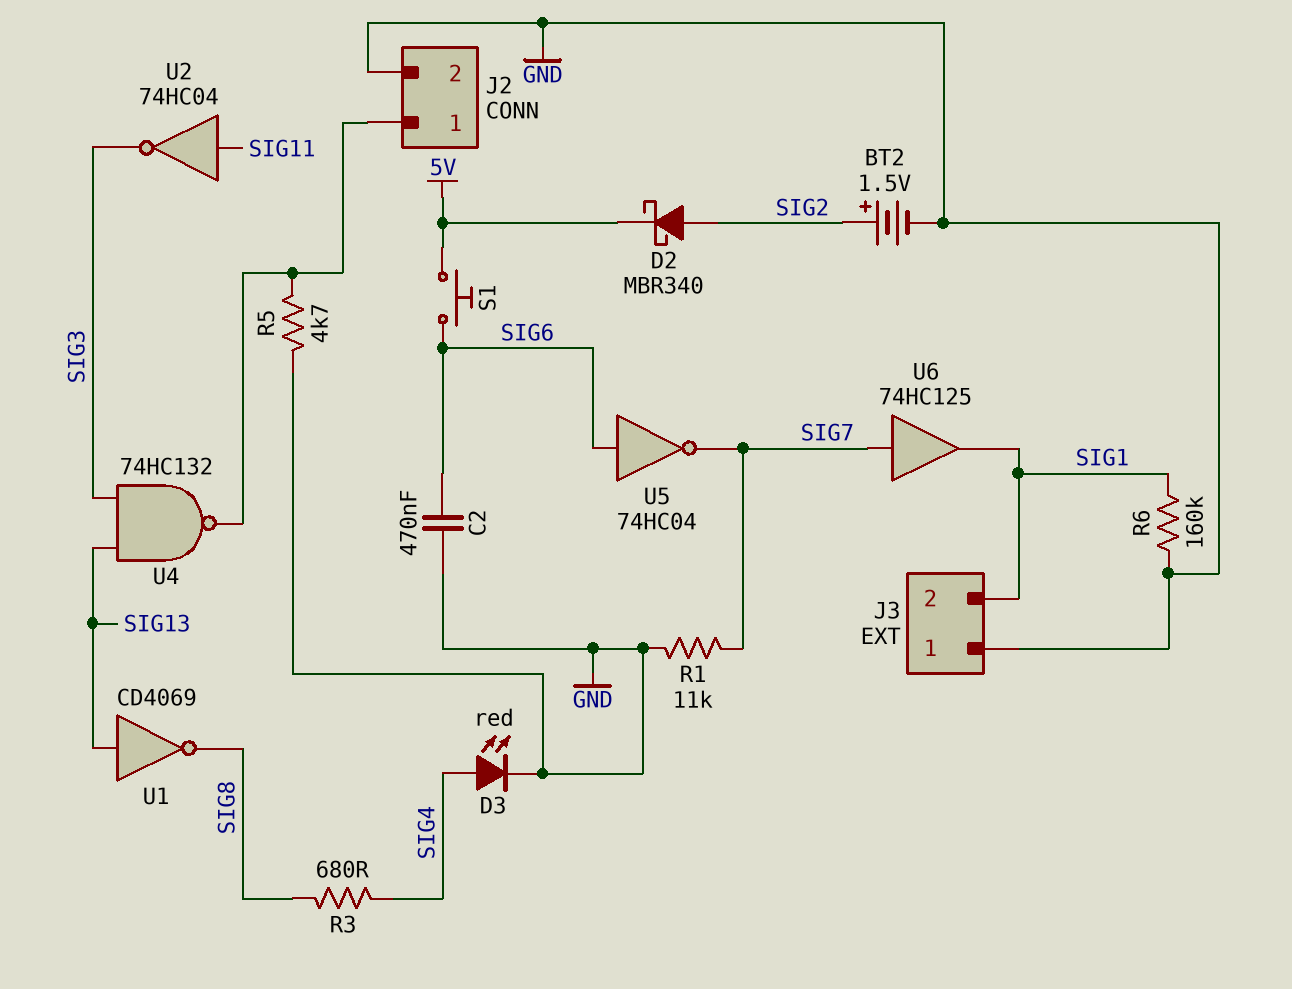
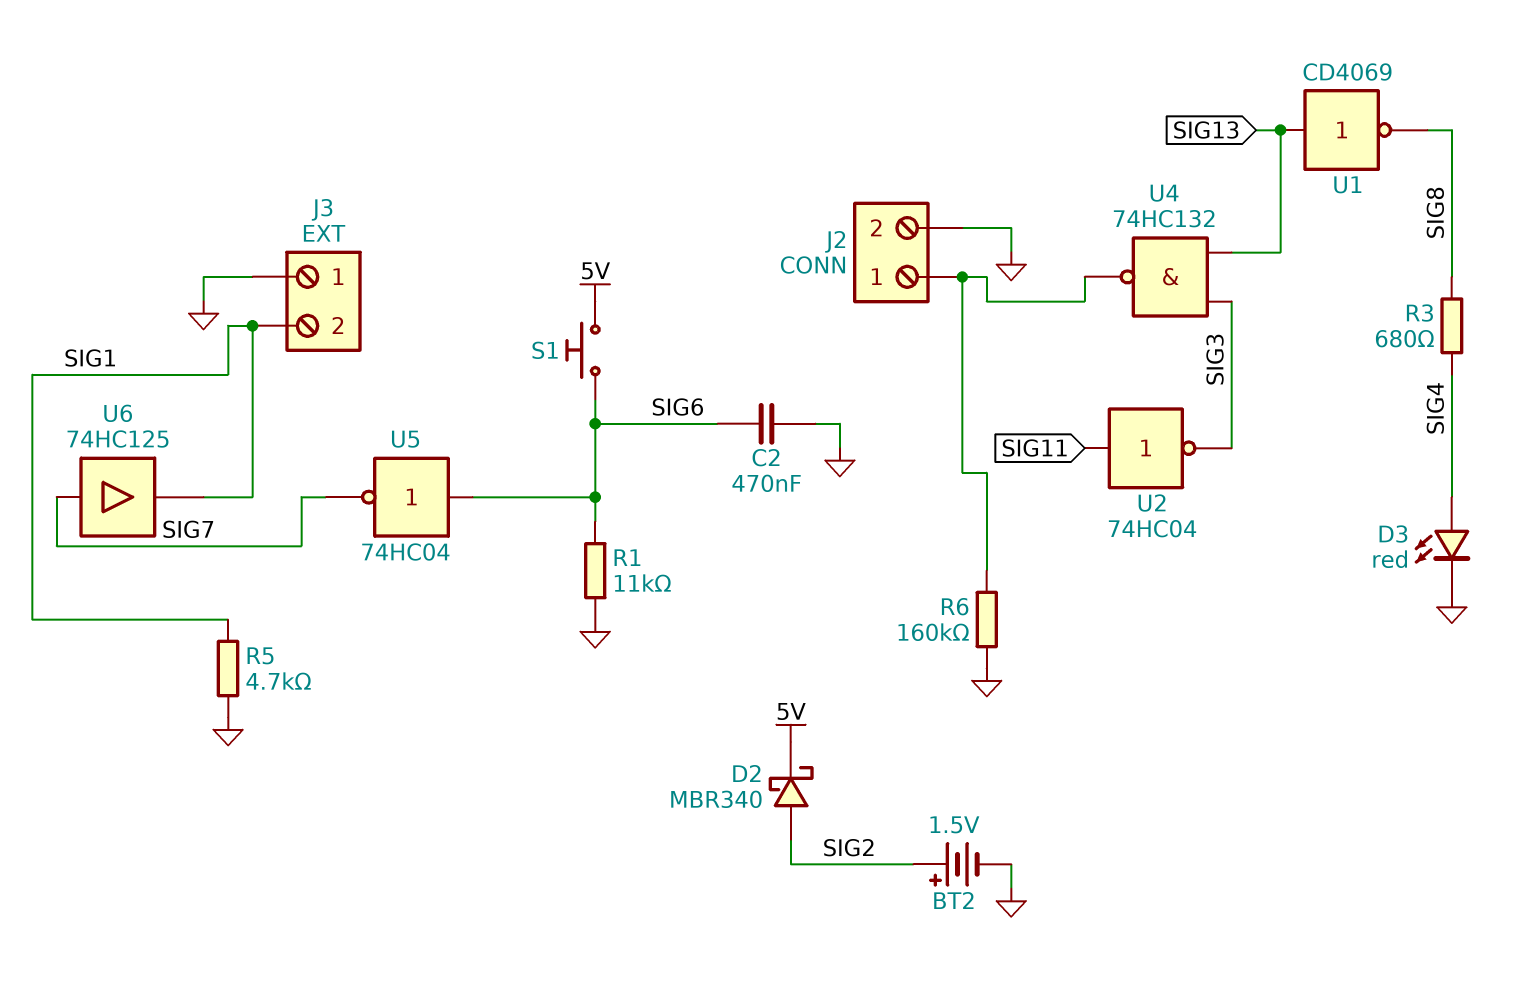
R1: 11k (GND, SIG7) -> 11k (GND, SIG6)
R5: 4.7k (GND, J2/1) -> 4.7k (GND, SIG1)
R6: 160k (GND, SIG1) -> 160k (GND, J2/1)

